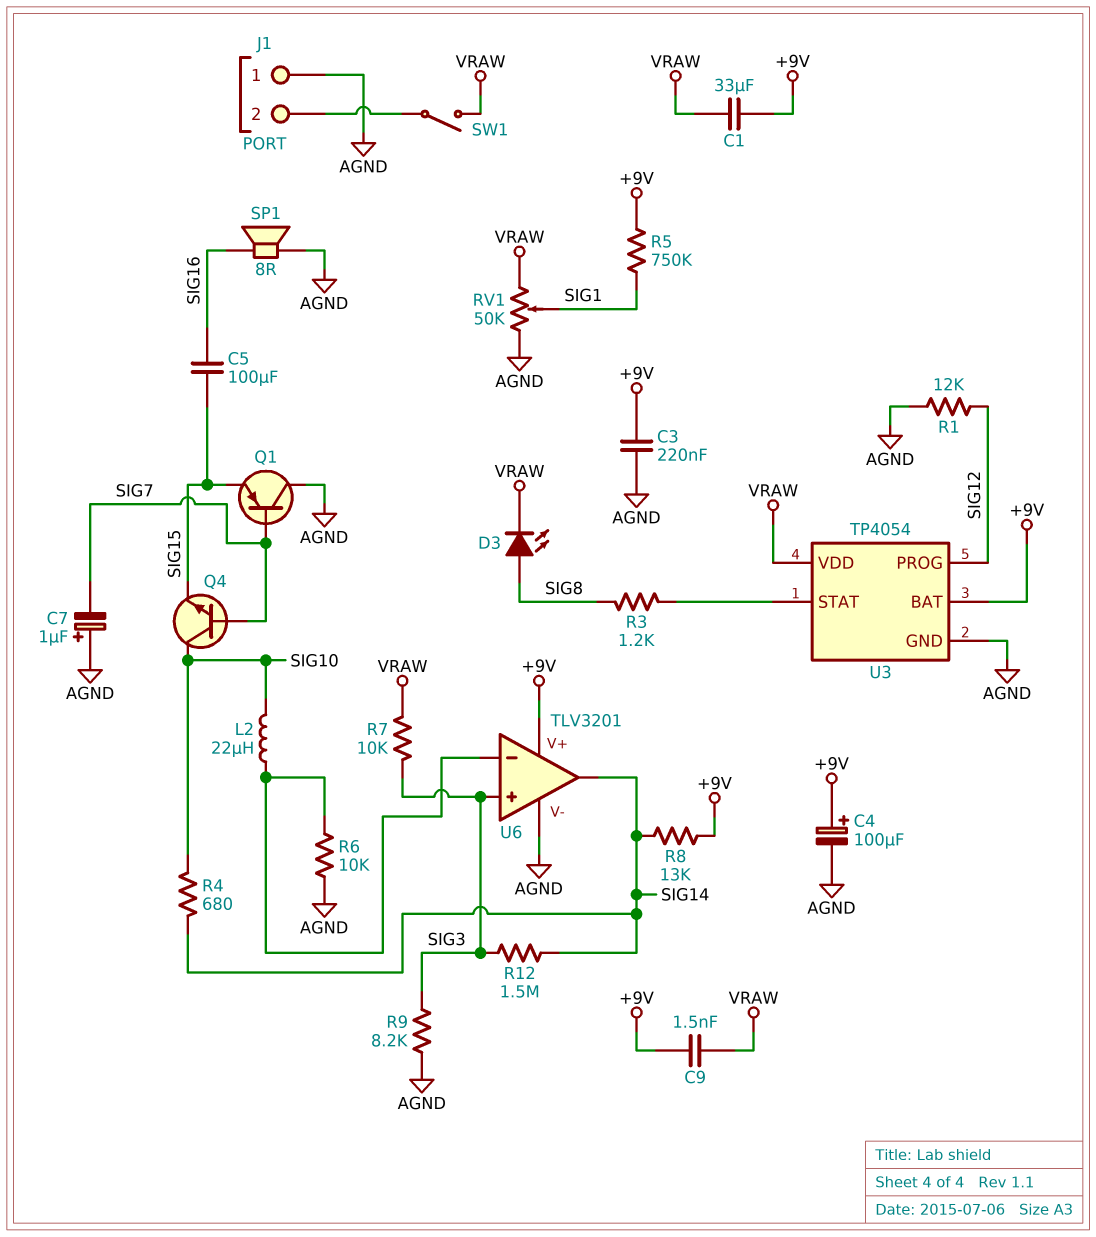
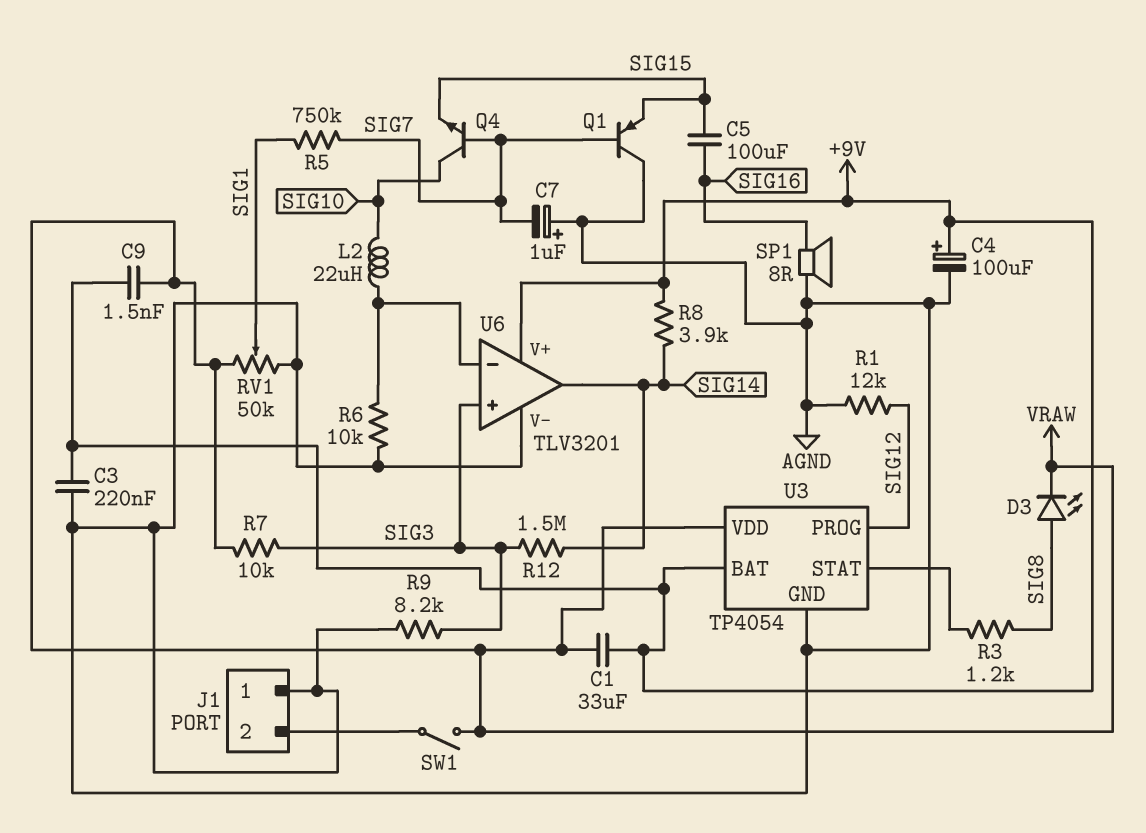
R4: 680 (SIG10, SIG14) -> none
R5: 750k (+9V, SIG1) -> 750k (SIG1, SIG7)
R8: 13k (+9V, SIG14) -> 3.9k (+9V, SIG14)

